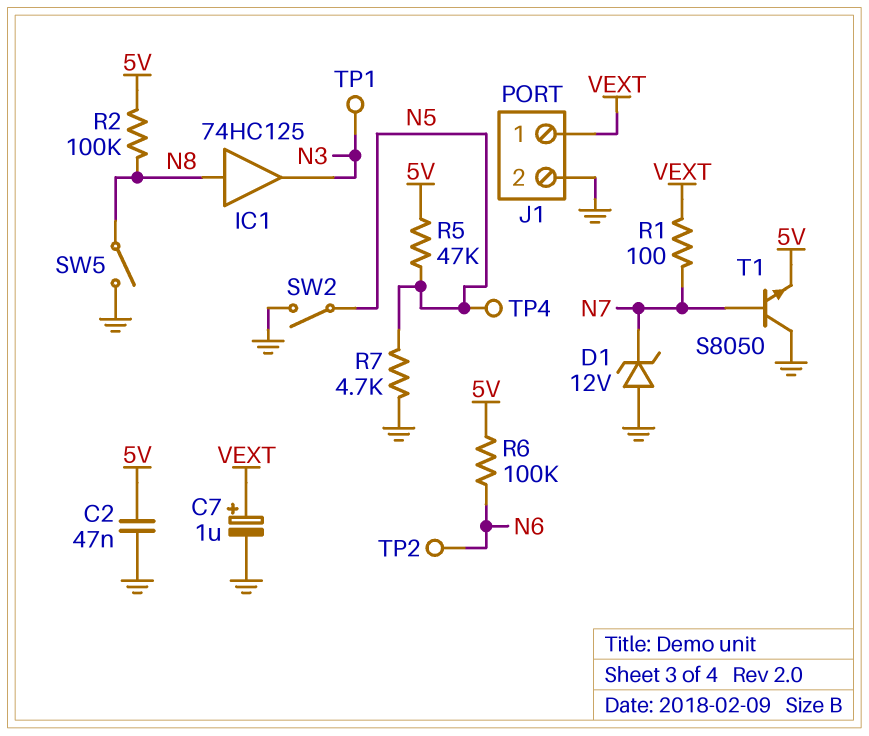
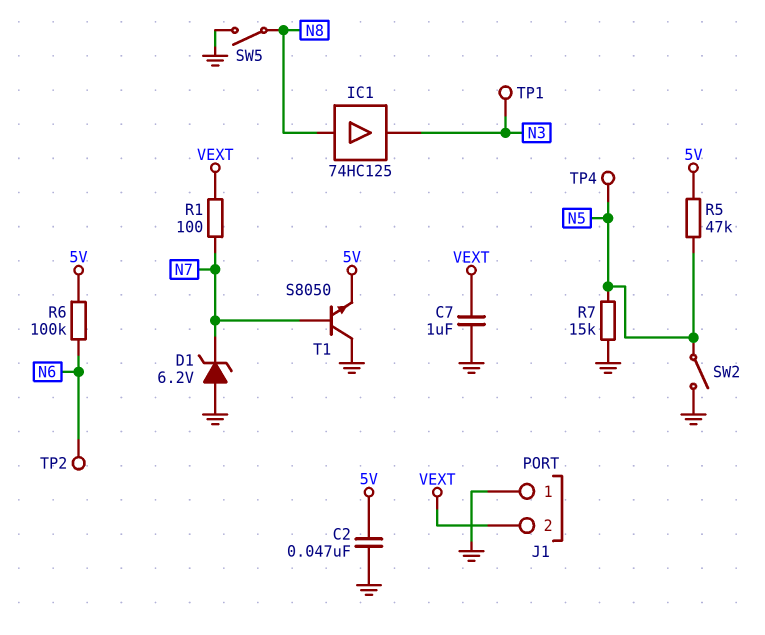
C7: 1uF (plus VEXT, minus GND) -> 1uF (GND, VEXT)
D1: zener 12V (A GND, K N7) -> zener 6.2V (A GND, K N7)
J1 pin 1: VEXT -> GND
J1 pin 2: GND -> VEXT
R2: 100k (5V, N8) -> none
R7: 4.7k (GND, N5) -> 15k (GND, N5)

